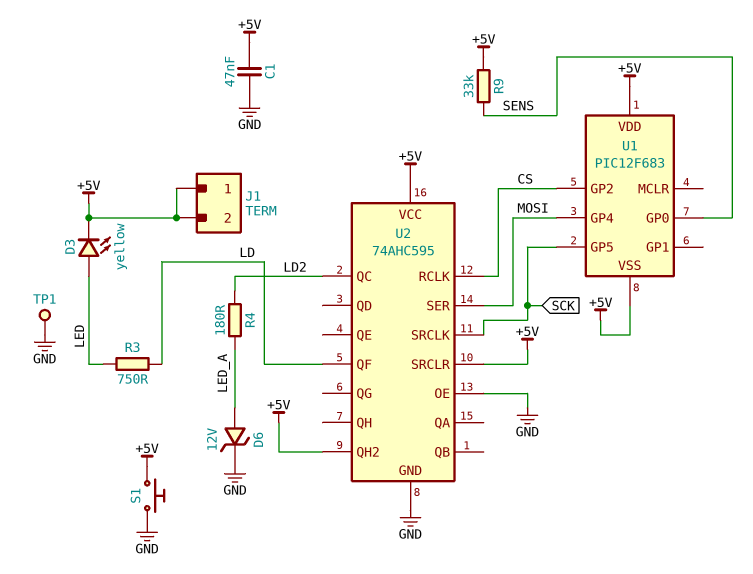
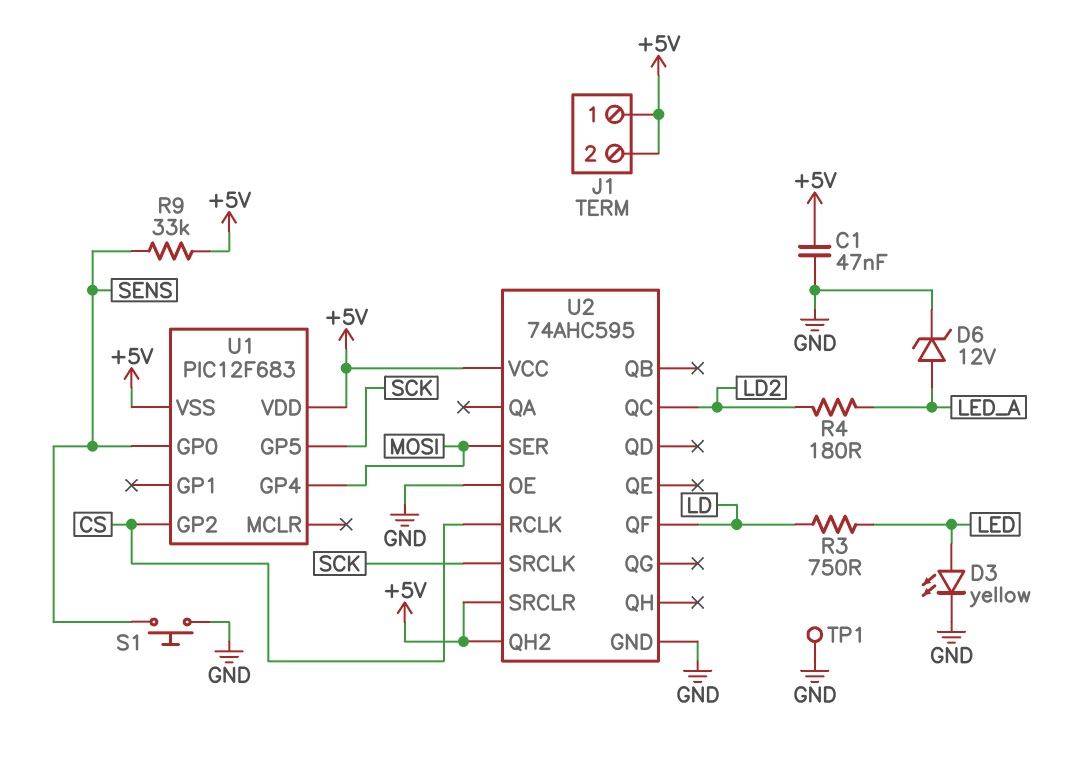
D3: LED yellow (A LED, K +5V) -> LED yellow (A LED, K GND)
S1: button (+5V, GND) -> button (GND, SENS)

